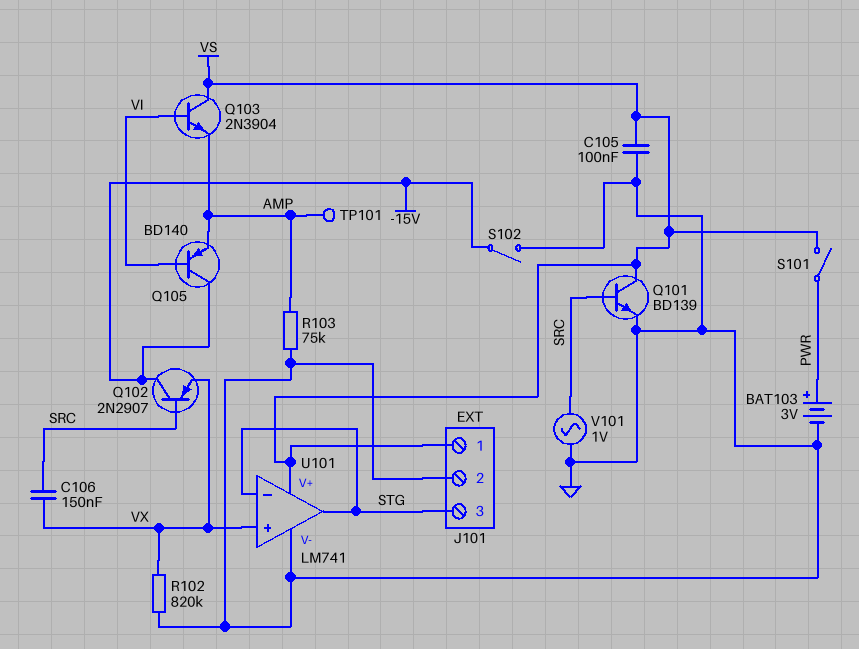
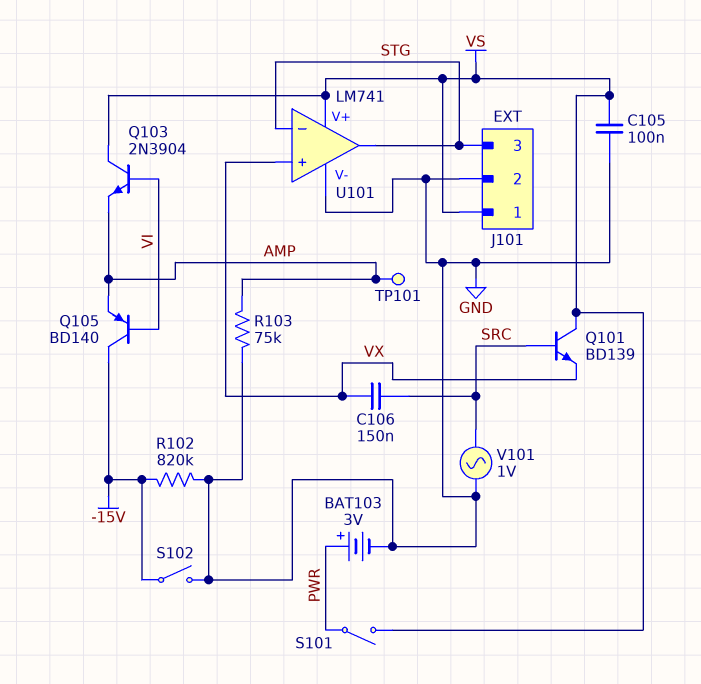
Q101: NPN BD139 (B SRC, C VS, E GND) -> NPN BD139 (B SRC, C VS, E VX)
Q102: PNP 2N2907 (B SRC, C -15V, E VX) -> none
R102: 820k (GND, VX) -> 820k (-15V, GND)

